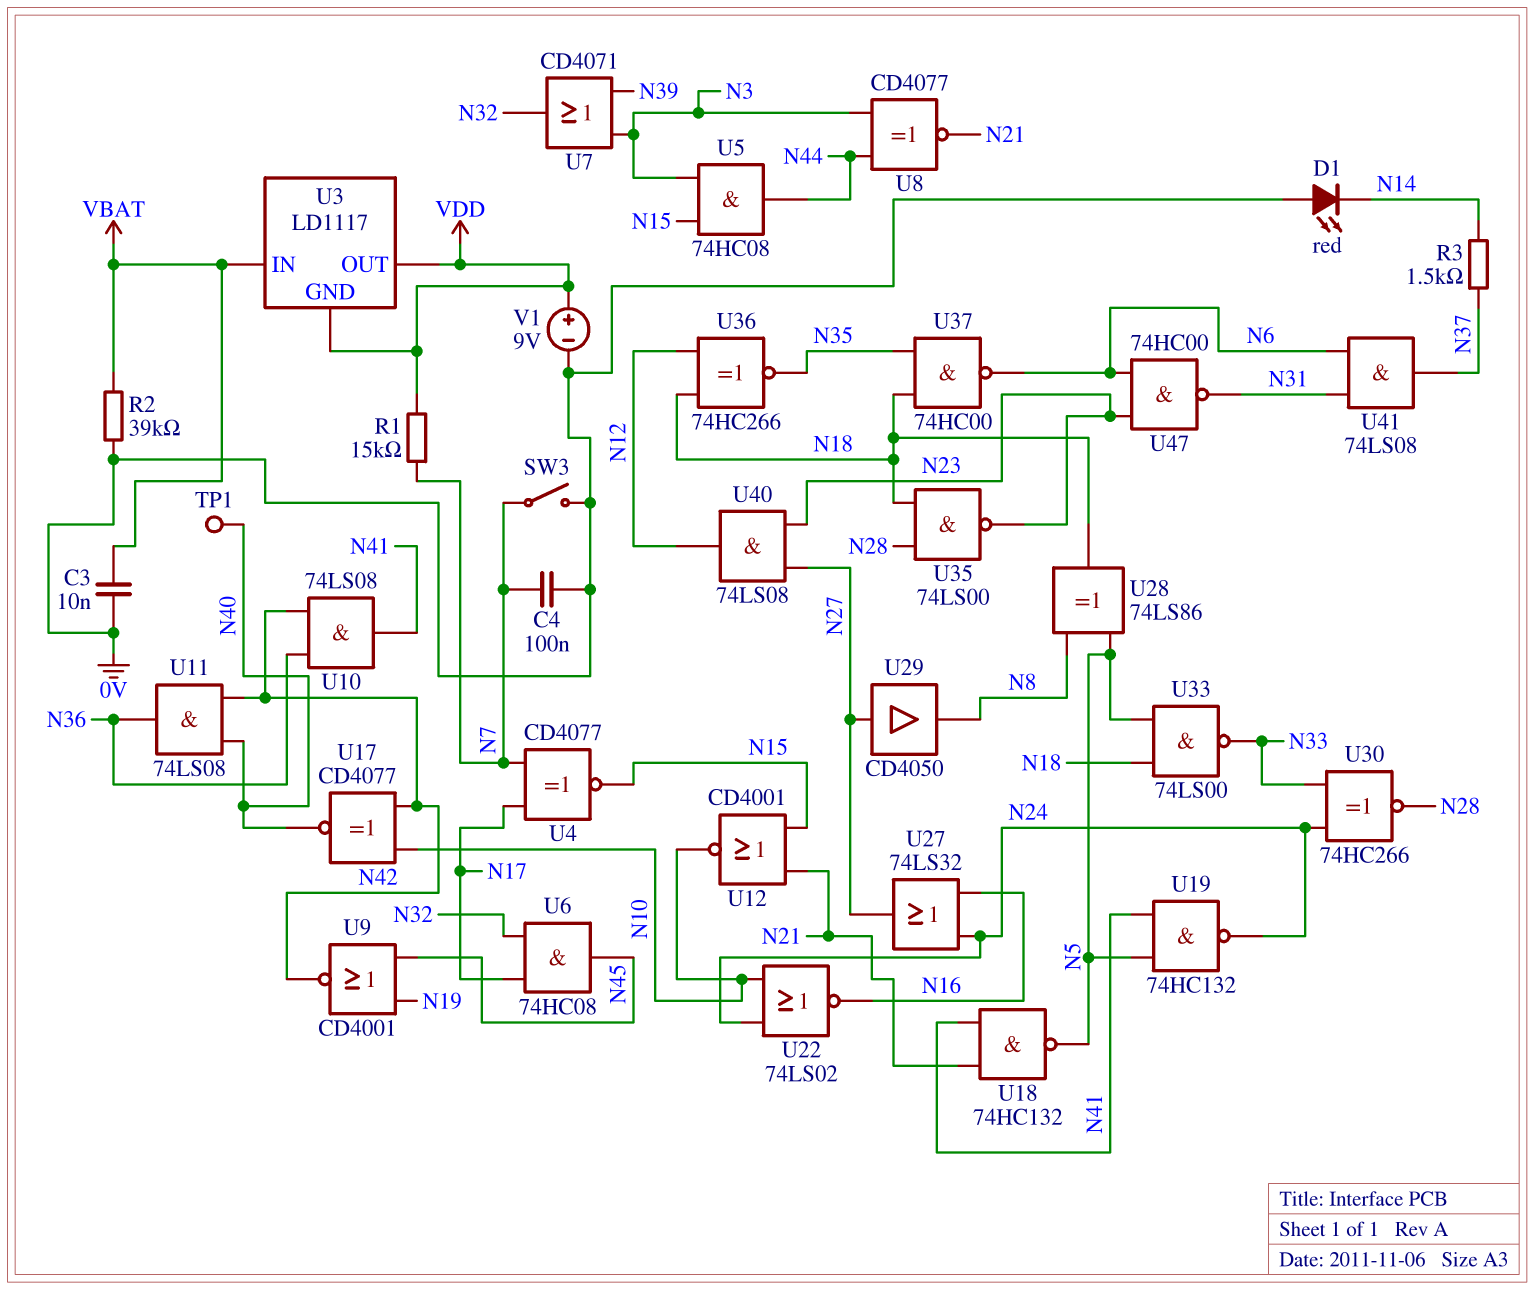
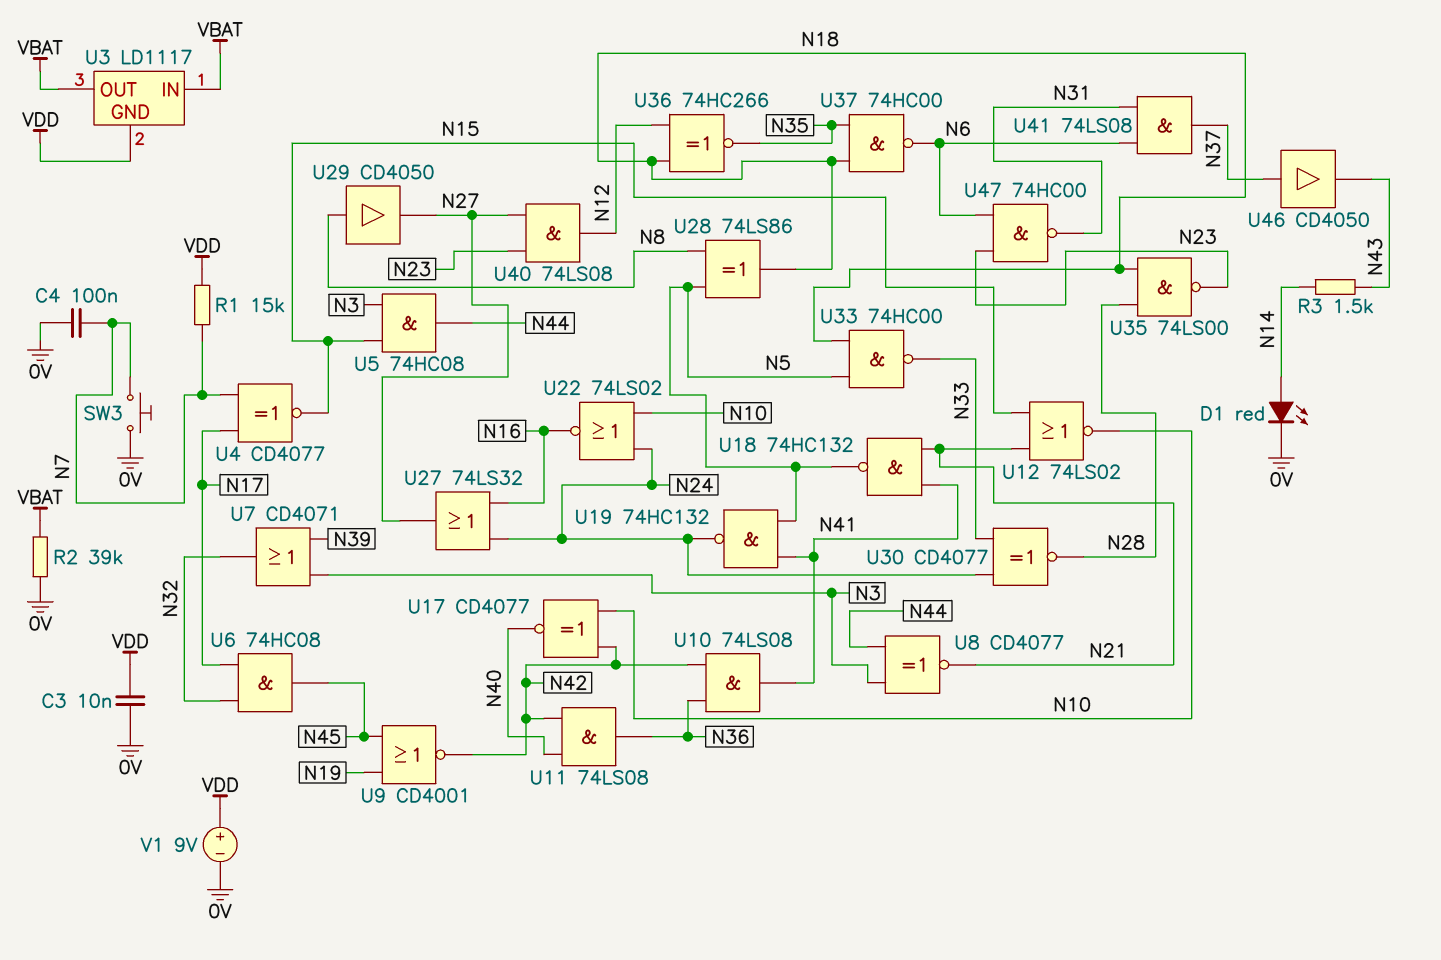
C3: 10nF (0V, VBAT) -> 10nF (0V, VDD)
D1: LED red (A 0V, K N14) -> LED red (A N14, K 0V)
R3: 1.5k (N14, N37) -> 1.5k (N14, N43)
SW3: switch (0V, N7) -> button (0V, N7)
TP1: test point (N40) -> none
U3 pin OUT: VDD -> VBAT
U12: NOR CD4001 (in N15, in N21, out N10) -> NOR 74LS02 (in N15, in N21, out N10)
U29: buffer CD4050 (in N27, out N8) -> buffer CD4050 (in N8, out N27)
U30: XNOR 74HC266 (in N24, in N33, out N28) -> XNOR CD4077 (in N24, in N33, out N28)
U33: NAND 74LS00 (in N5, in N18, out N33) -> NAND 74HC00 (in N5, in N18, out N33)
U46: none -> buffer CD4050 (in N37, out N43)

